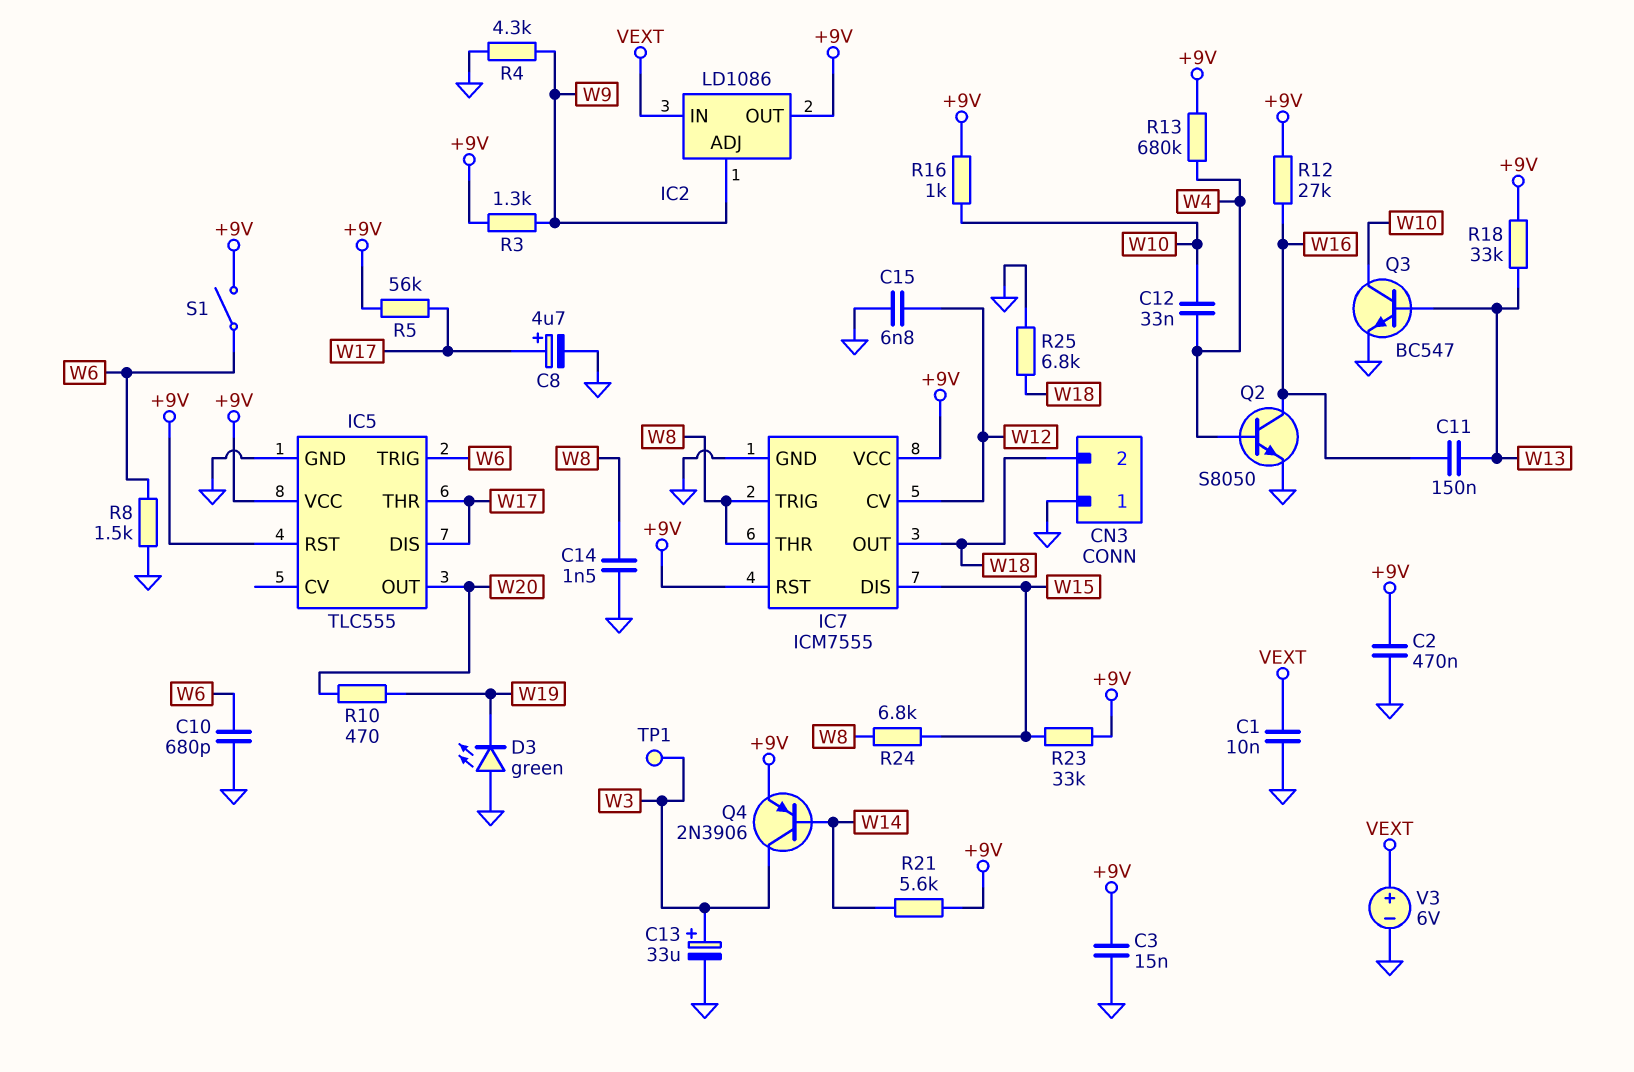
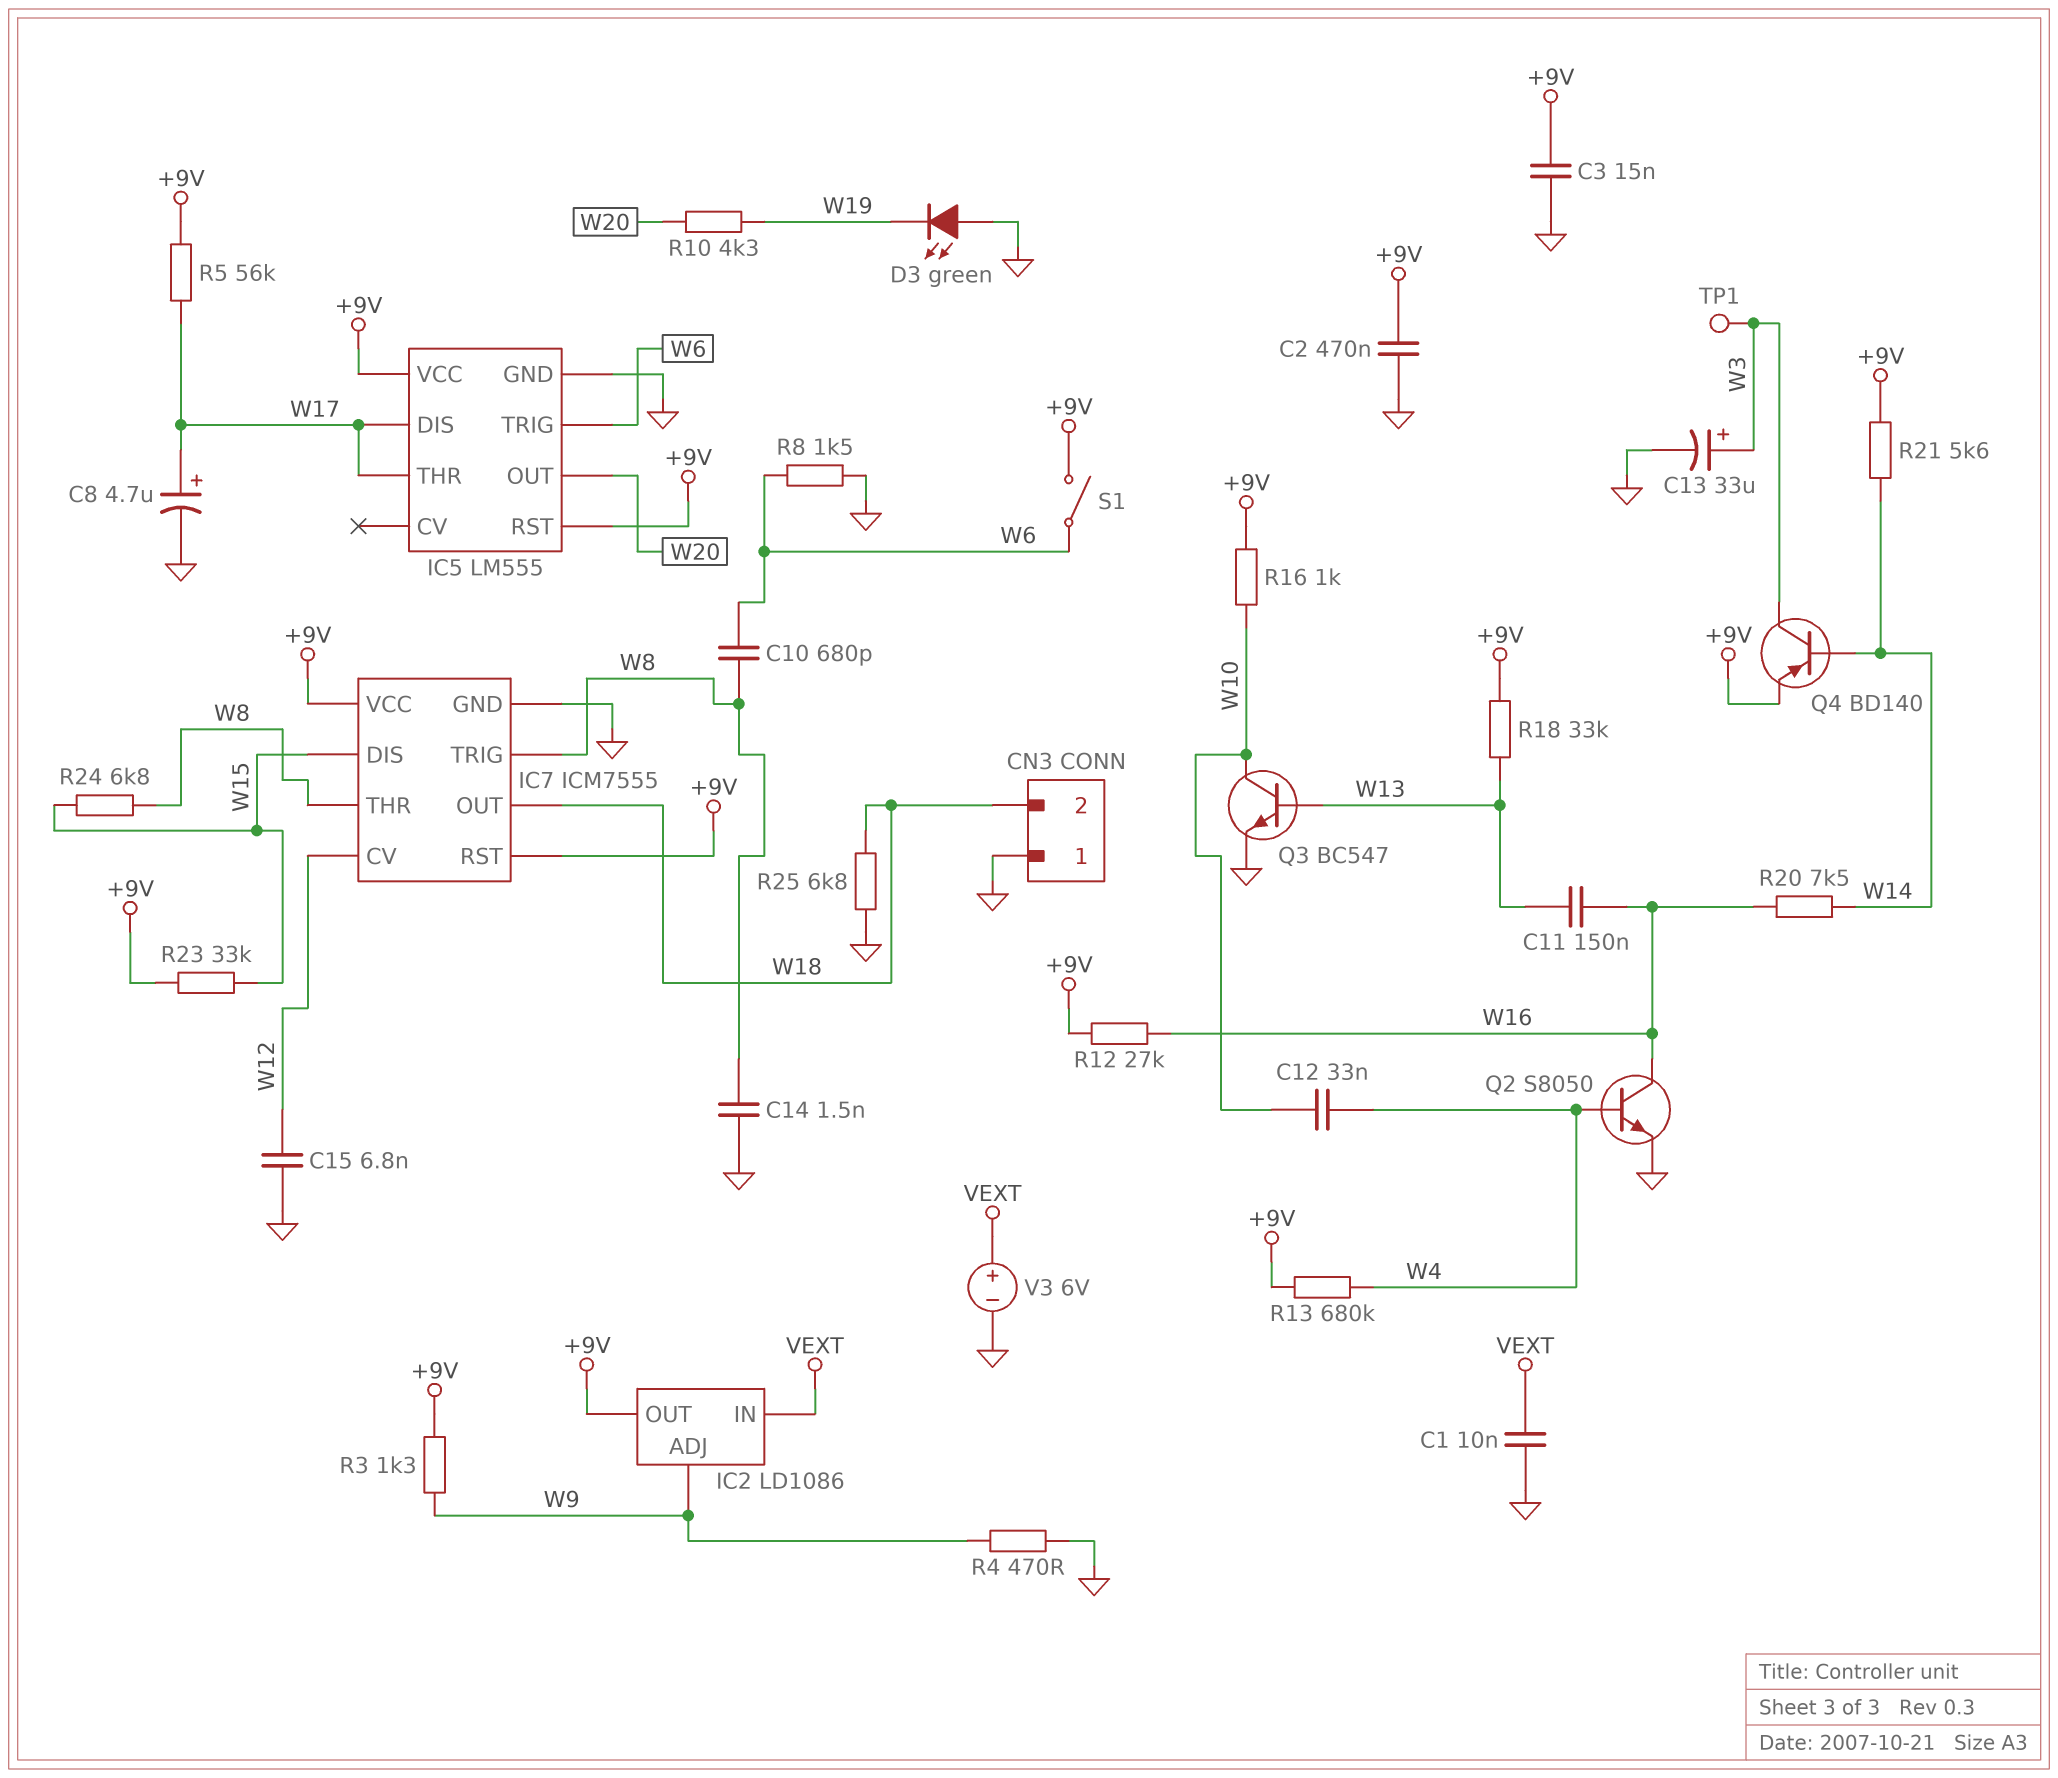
C10: 680pF (GND, W6) -> 680pF (W6, W8)
IC5: TLC555 -> LM555
Q4: PNP 2N3906 (B W14, C W3, E +9V) -> PNP BD140 (B W14, C W3, E +9V)
R4: 4.3k (GND, W9) -> 470 (GND, W9)
R10: 470 (W19, W20) -> 4.3k (W19, W20)
R20: none -> 7.5k (W14, W16)

